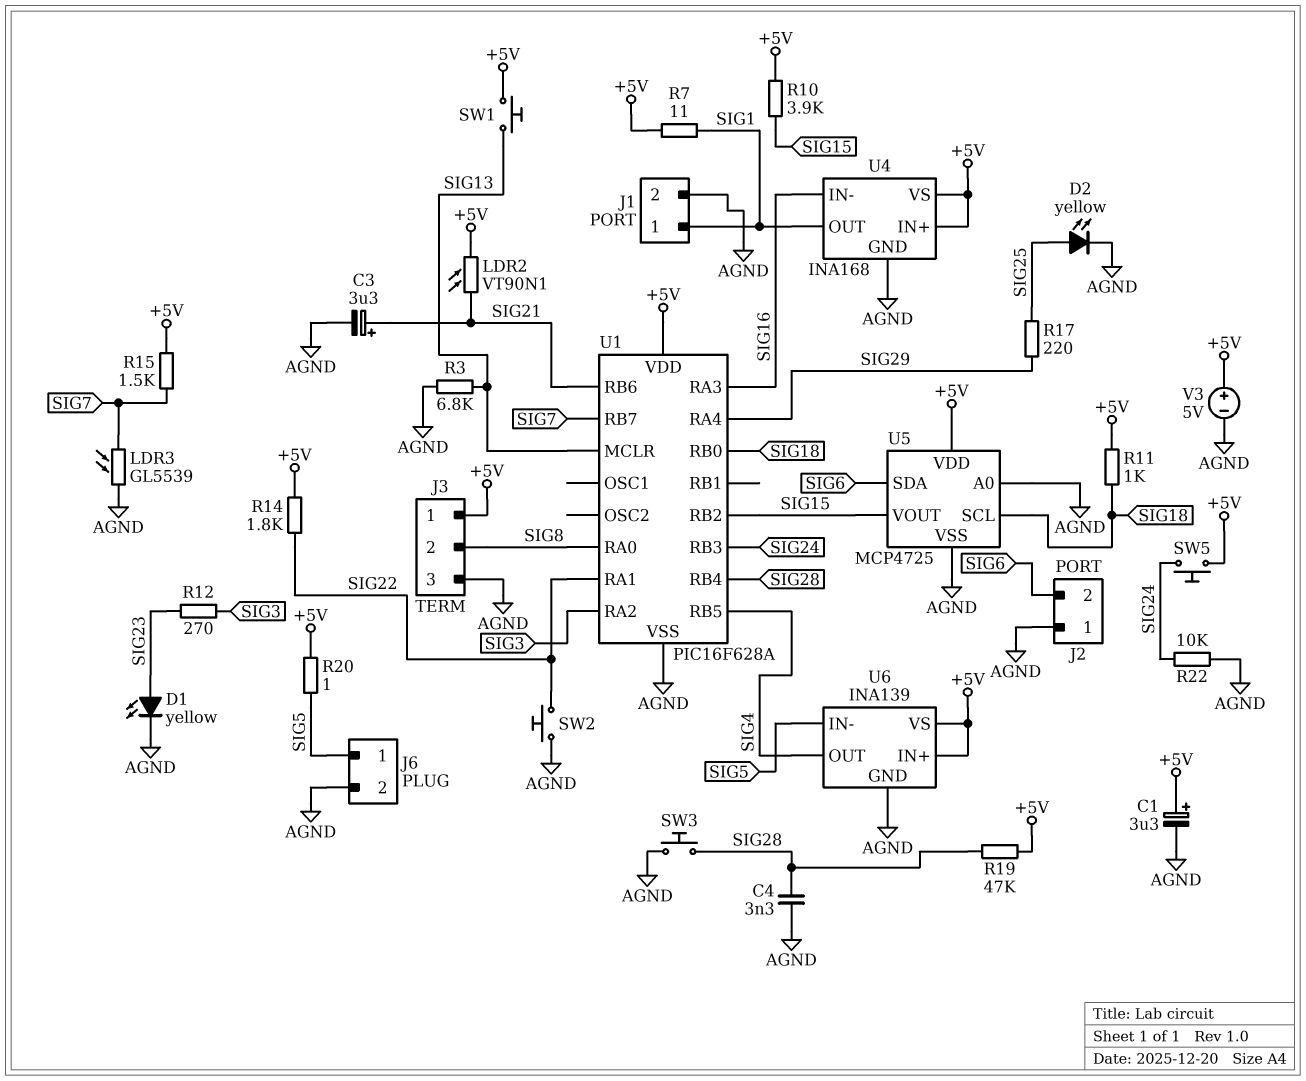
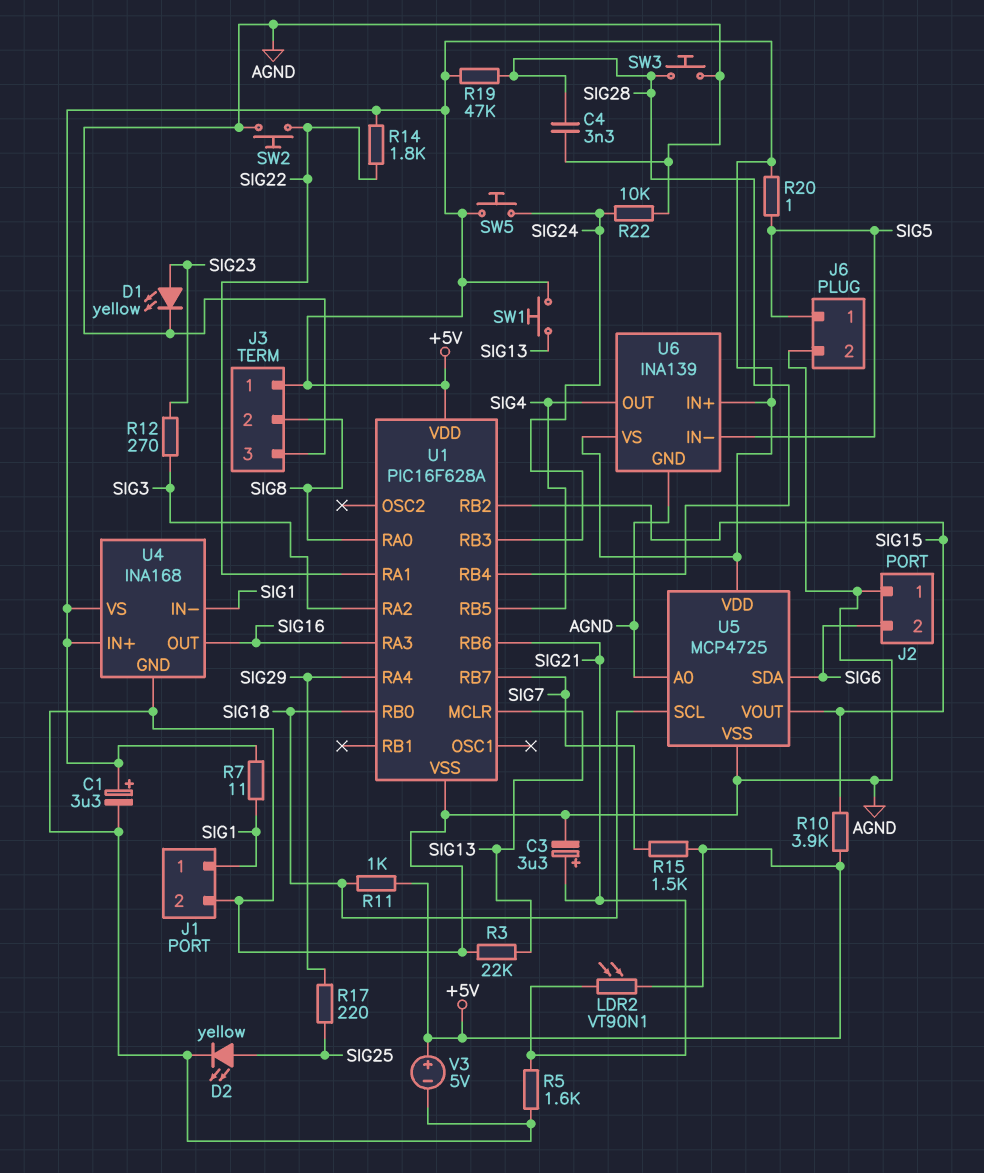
LDR3: GL5539 (AGND, SIG7) -> none
R3: 6.8k (AGND, SIG13) -> 22k (AGND, SIG13)
R5: none -> 1.6k (AGND, SIG21)
U4 pin IN-: SIG16 -> SIG1
U4 pin OUT: SIG1 -> SIG16

